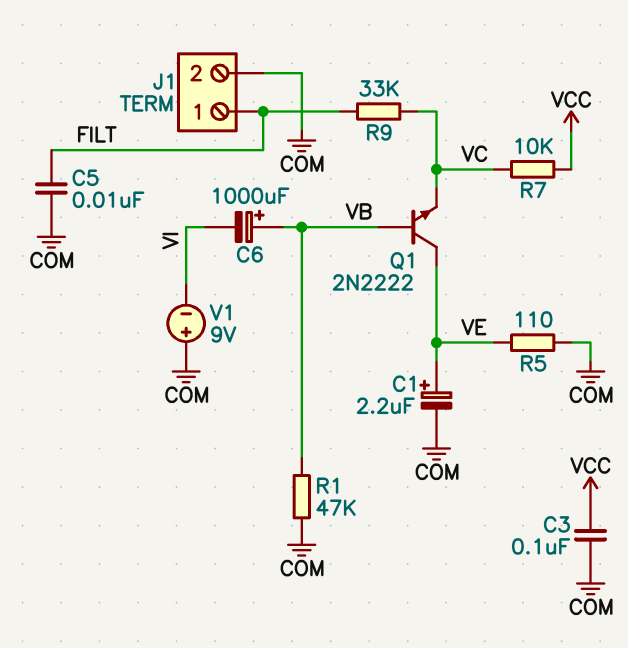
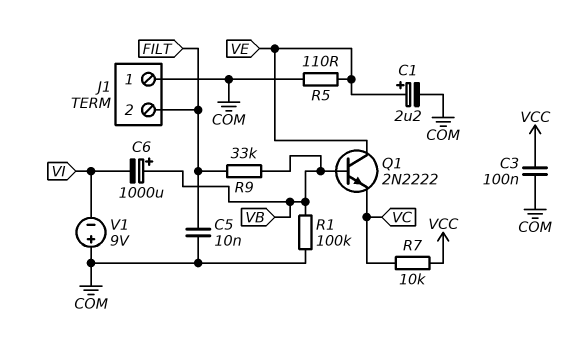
J1 pin 1: FILT -> COM
J1 pin 2: COM -> FILT
R1: 47k (COM, VB) -> 100k (COM, VB)
R9: 33k (FILT, VC) -> 33k (FILT, VB)

